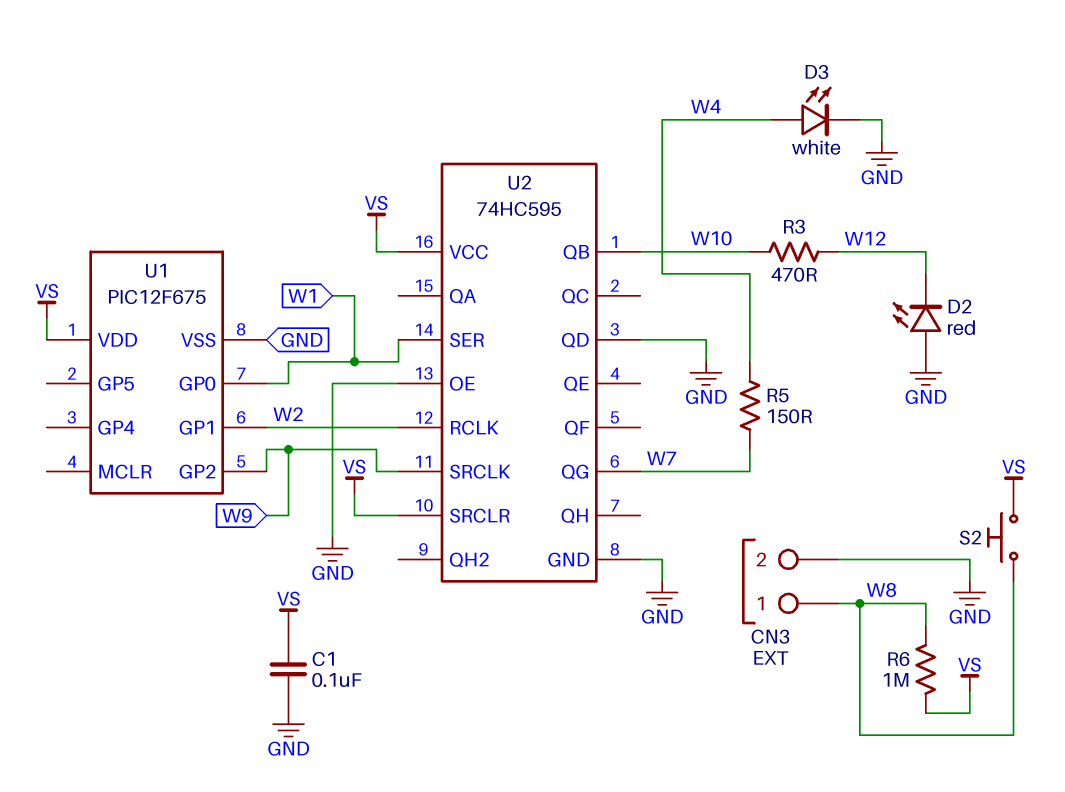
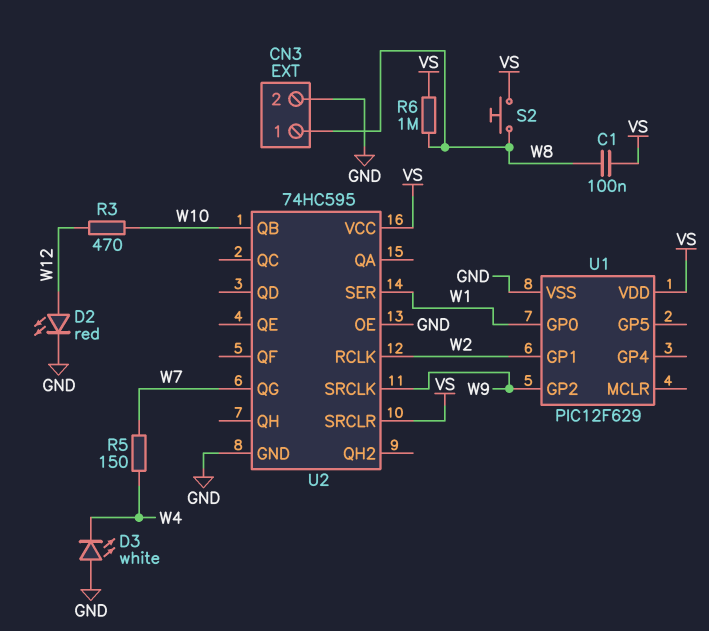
C1: 100nF (GND, VS) -> 100nF (VS, W8)
D2: LED red (A GND, K W12) -> LED red (A W12, K GND)
D3: LED white (A W4, K GND) -> LED white (A GND, K W4)
U1: PIC12F675 -> PIC12F629
U2 pin QD: GND -> none

